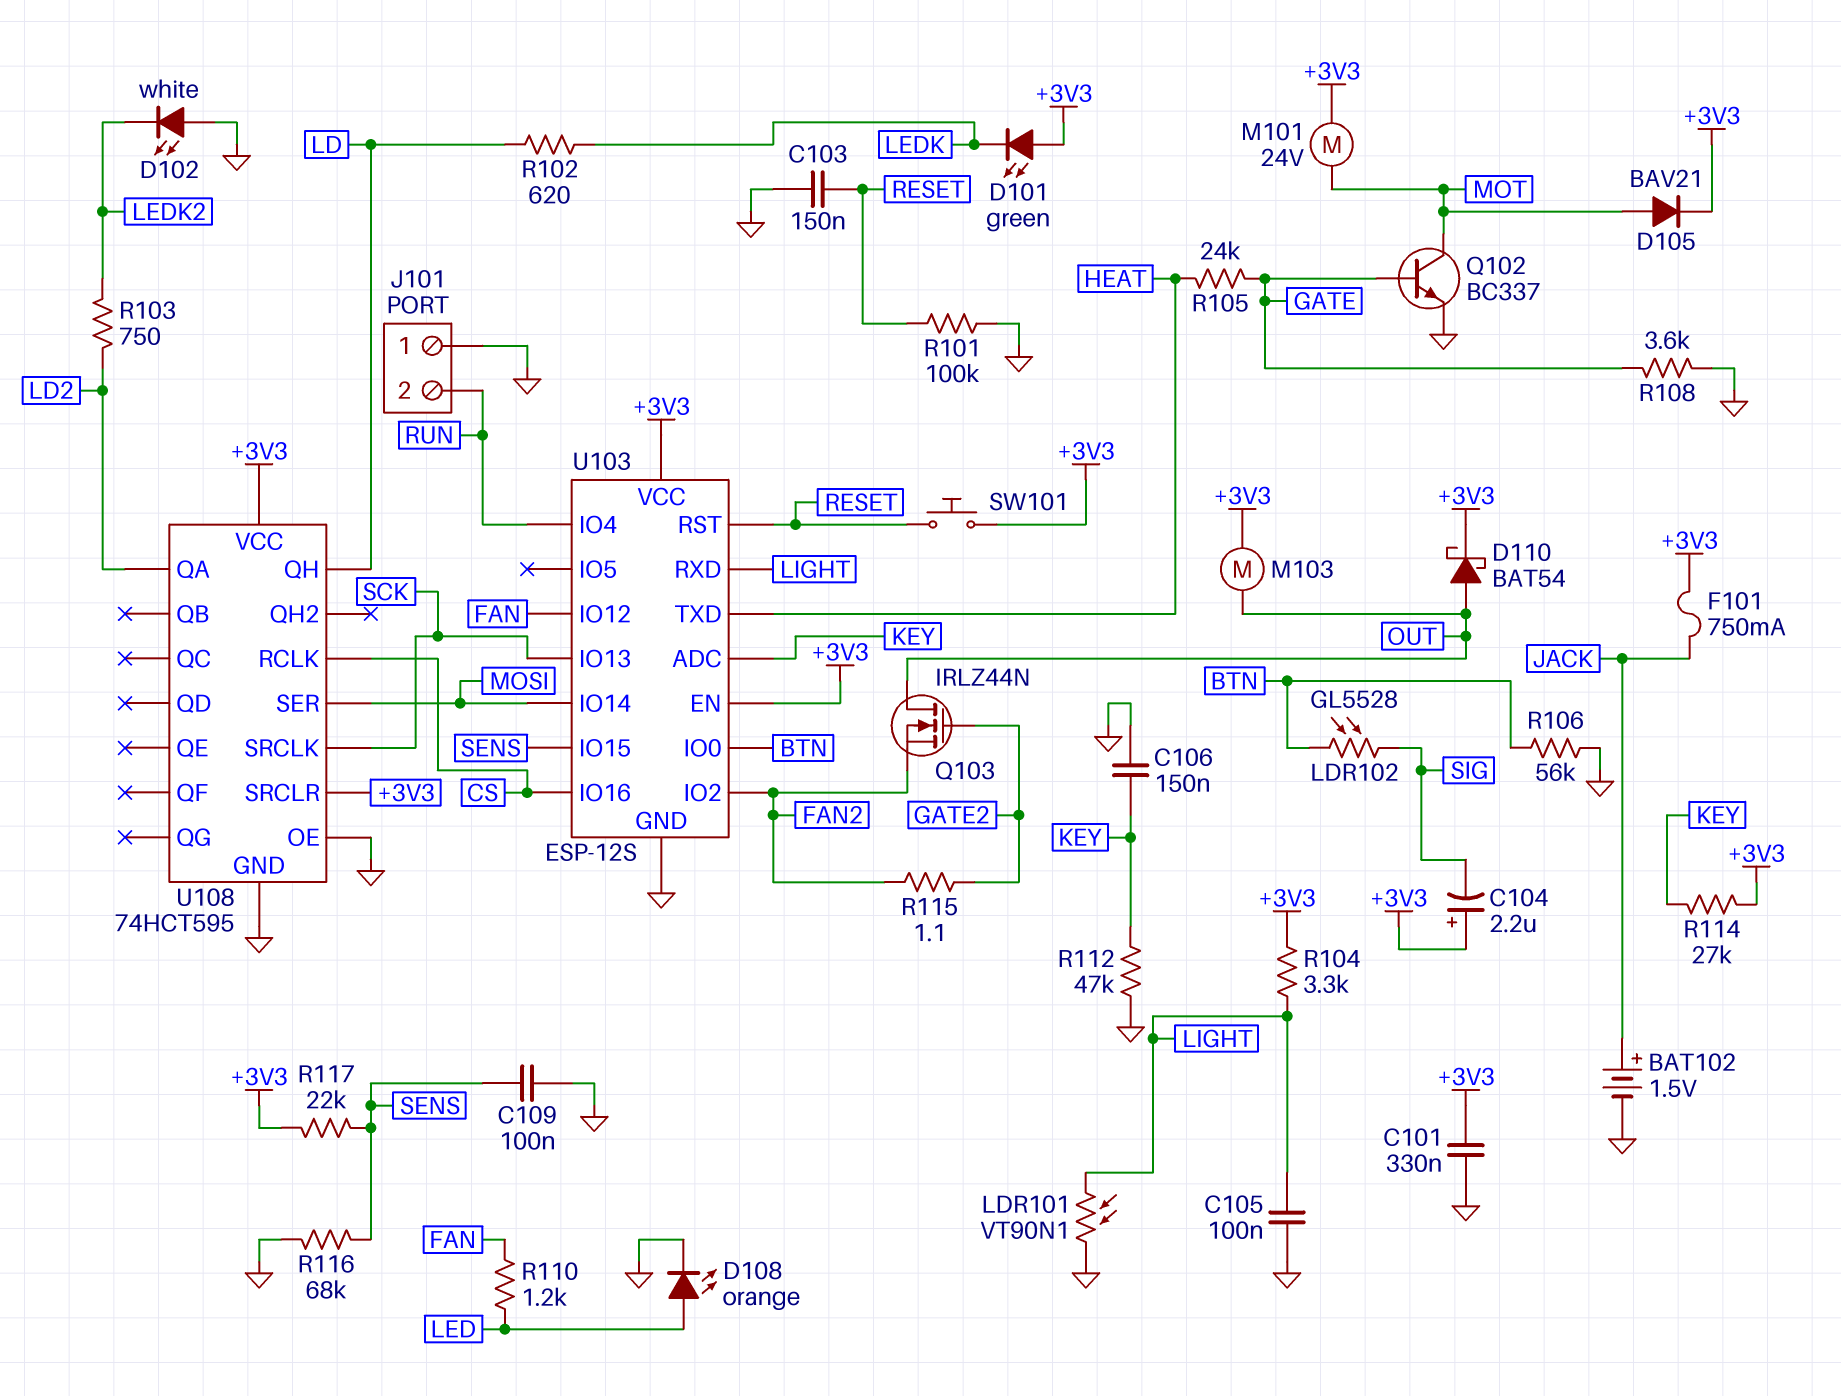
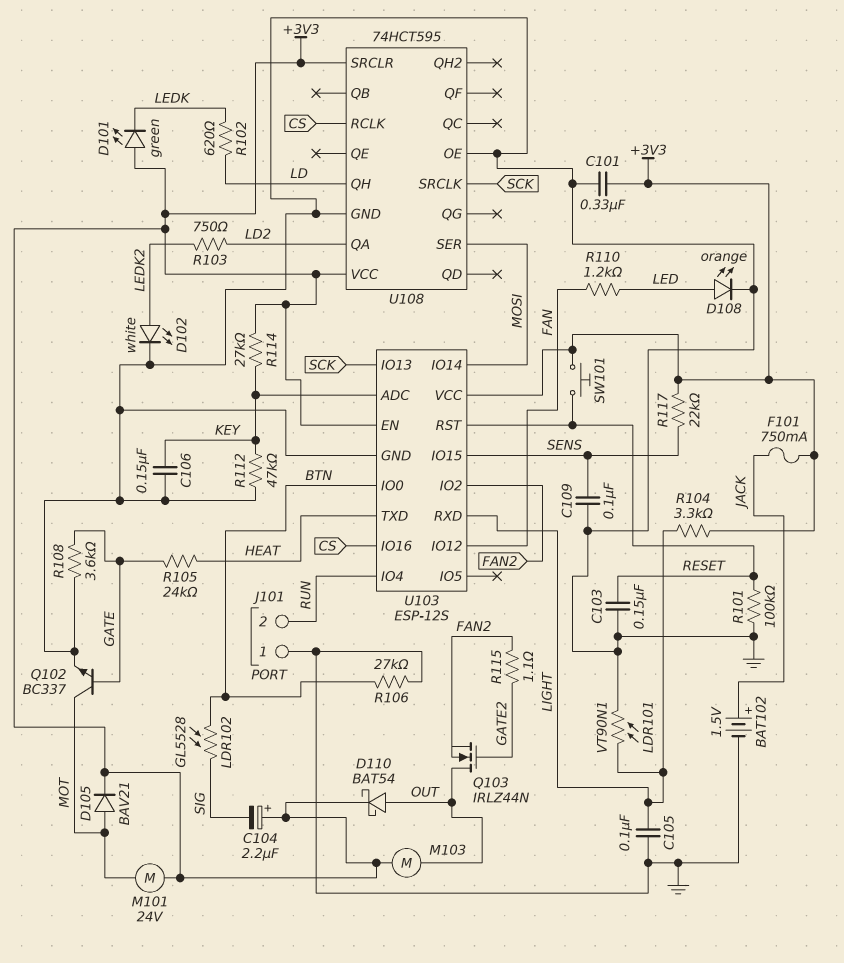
D102: LED white (A GND, K LEDK2) -> LED white (A LEDK2, K GND)
R106: 56k (BTN, GND) -> 27k (BTN, GND)
R116: 68k (GND, SENS) -> none

